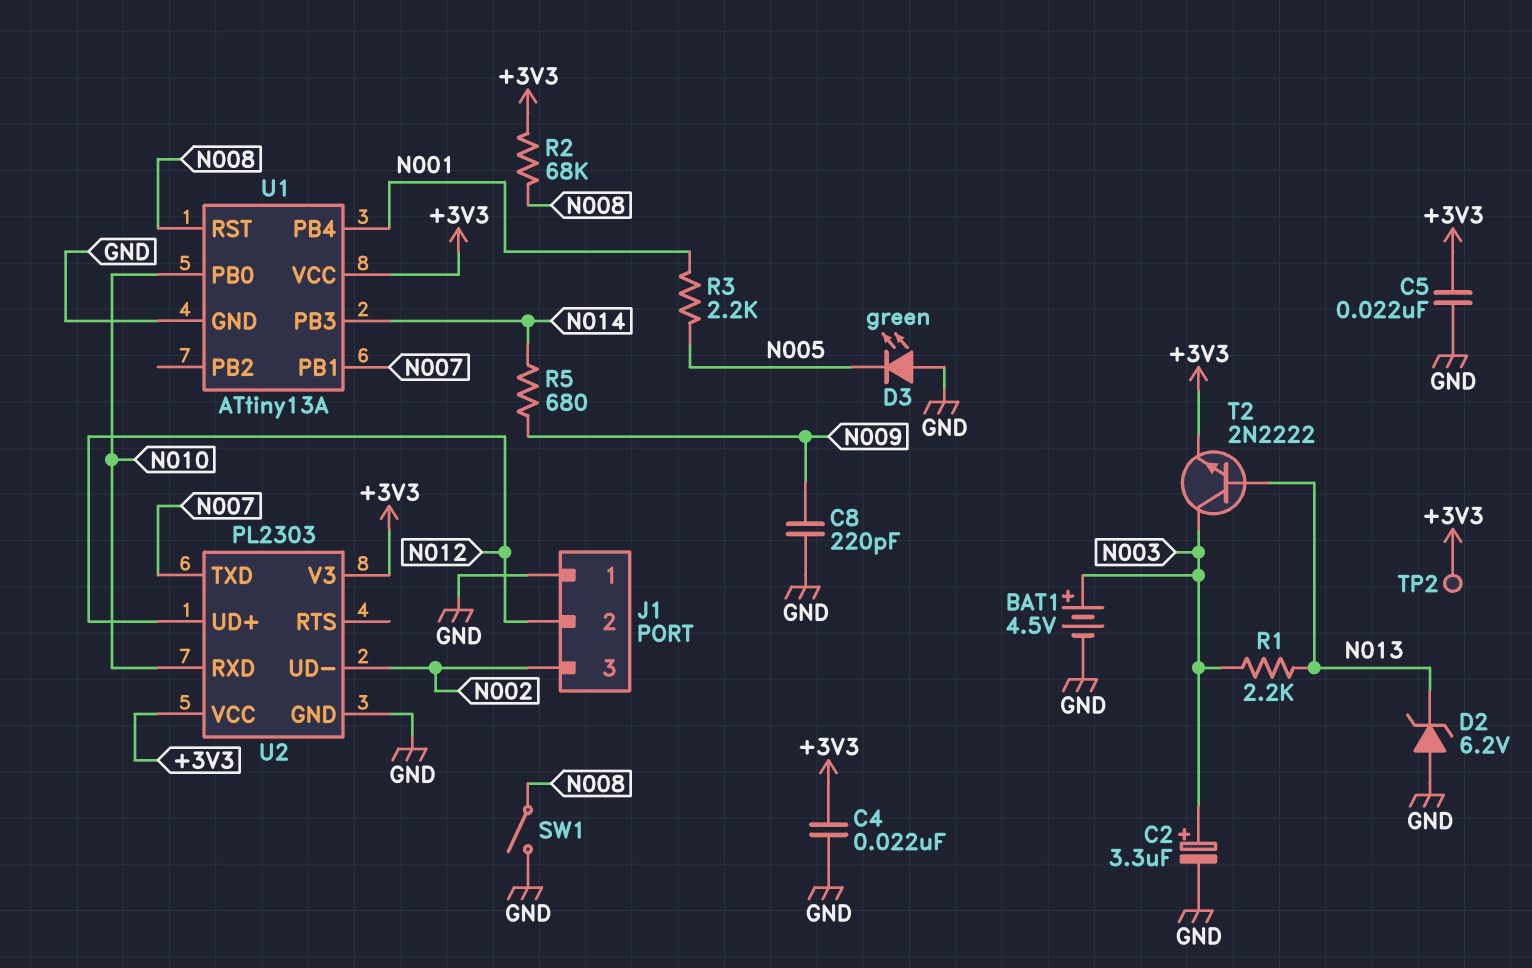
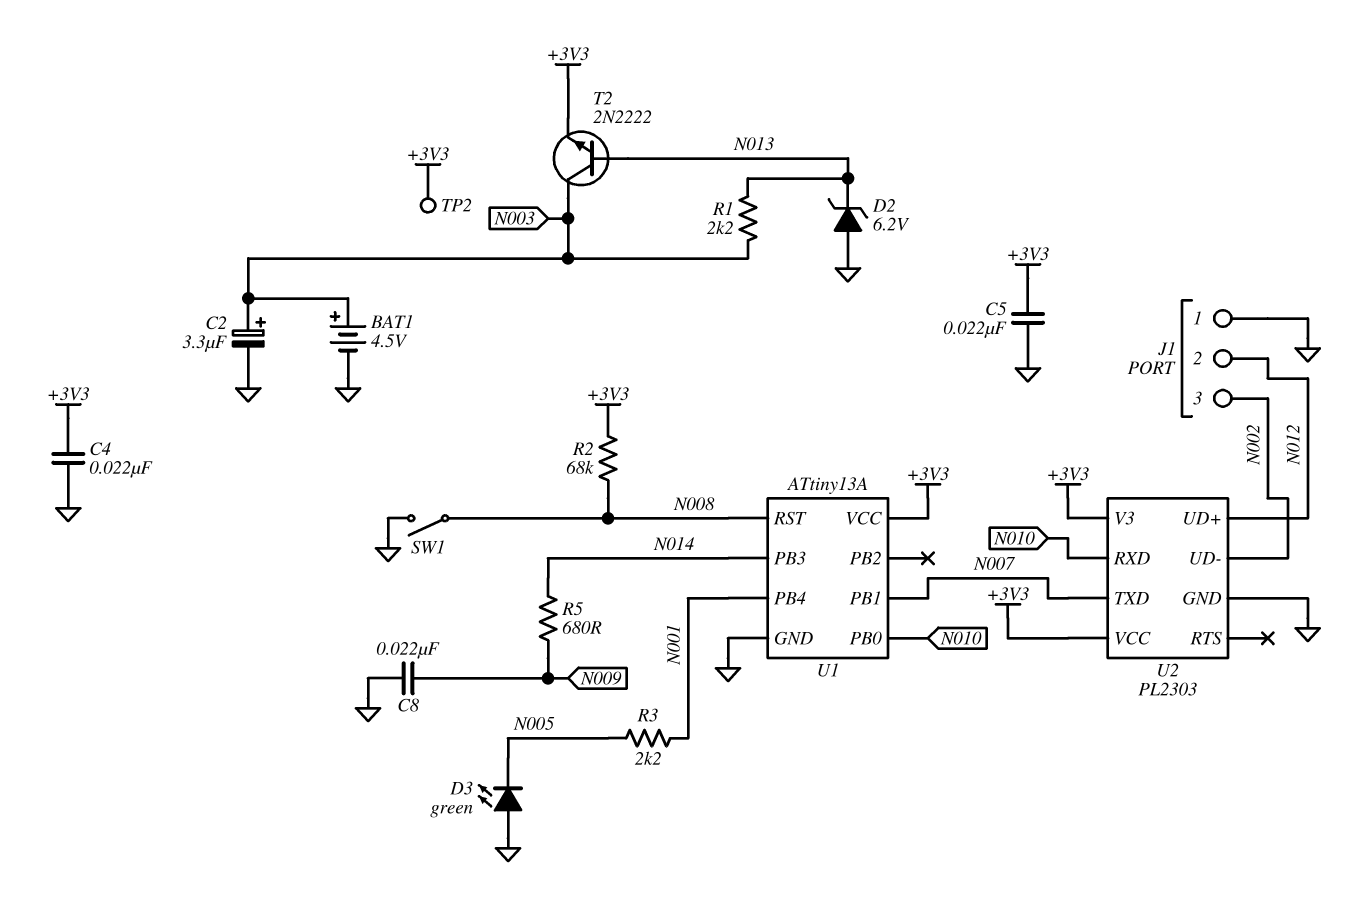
C8: 220pF (GND, N009) -> 22nF (GND, N009)

